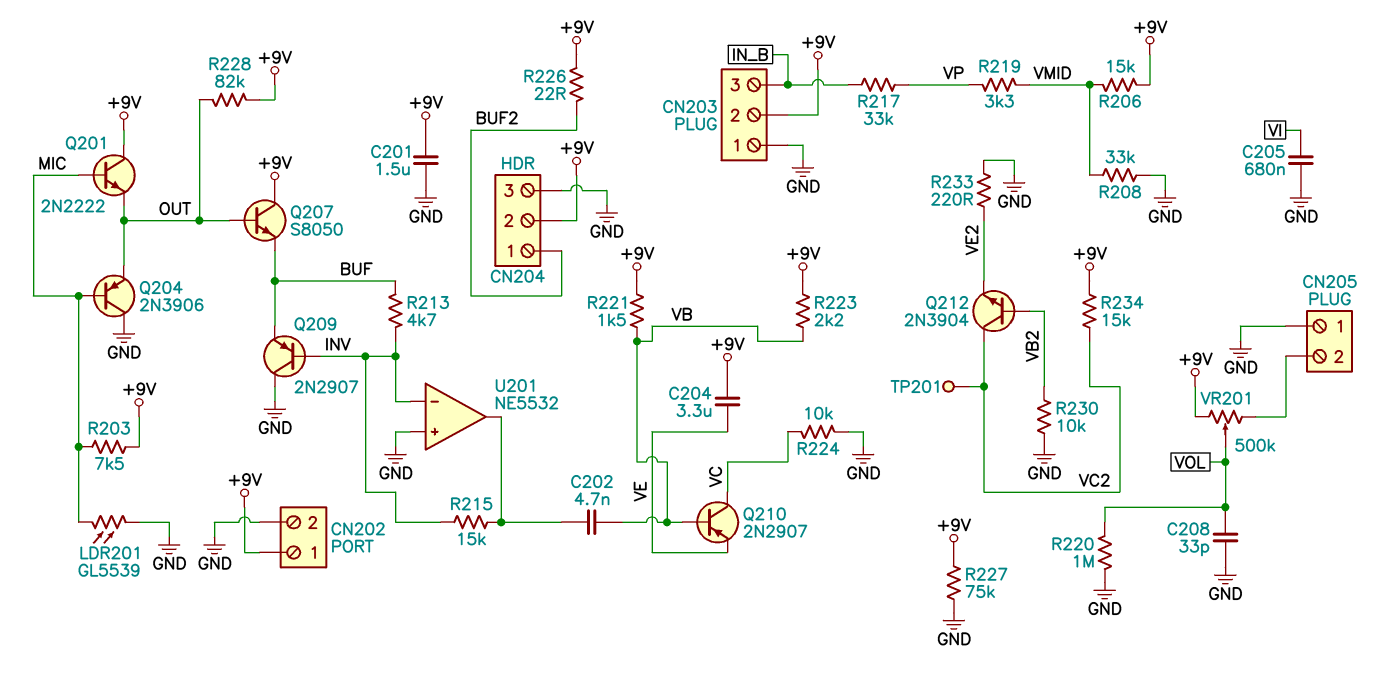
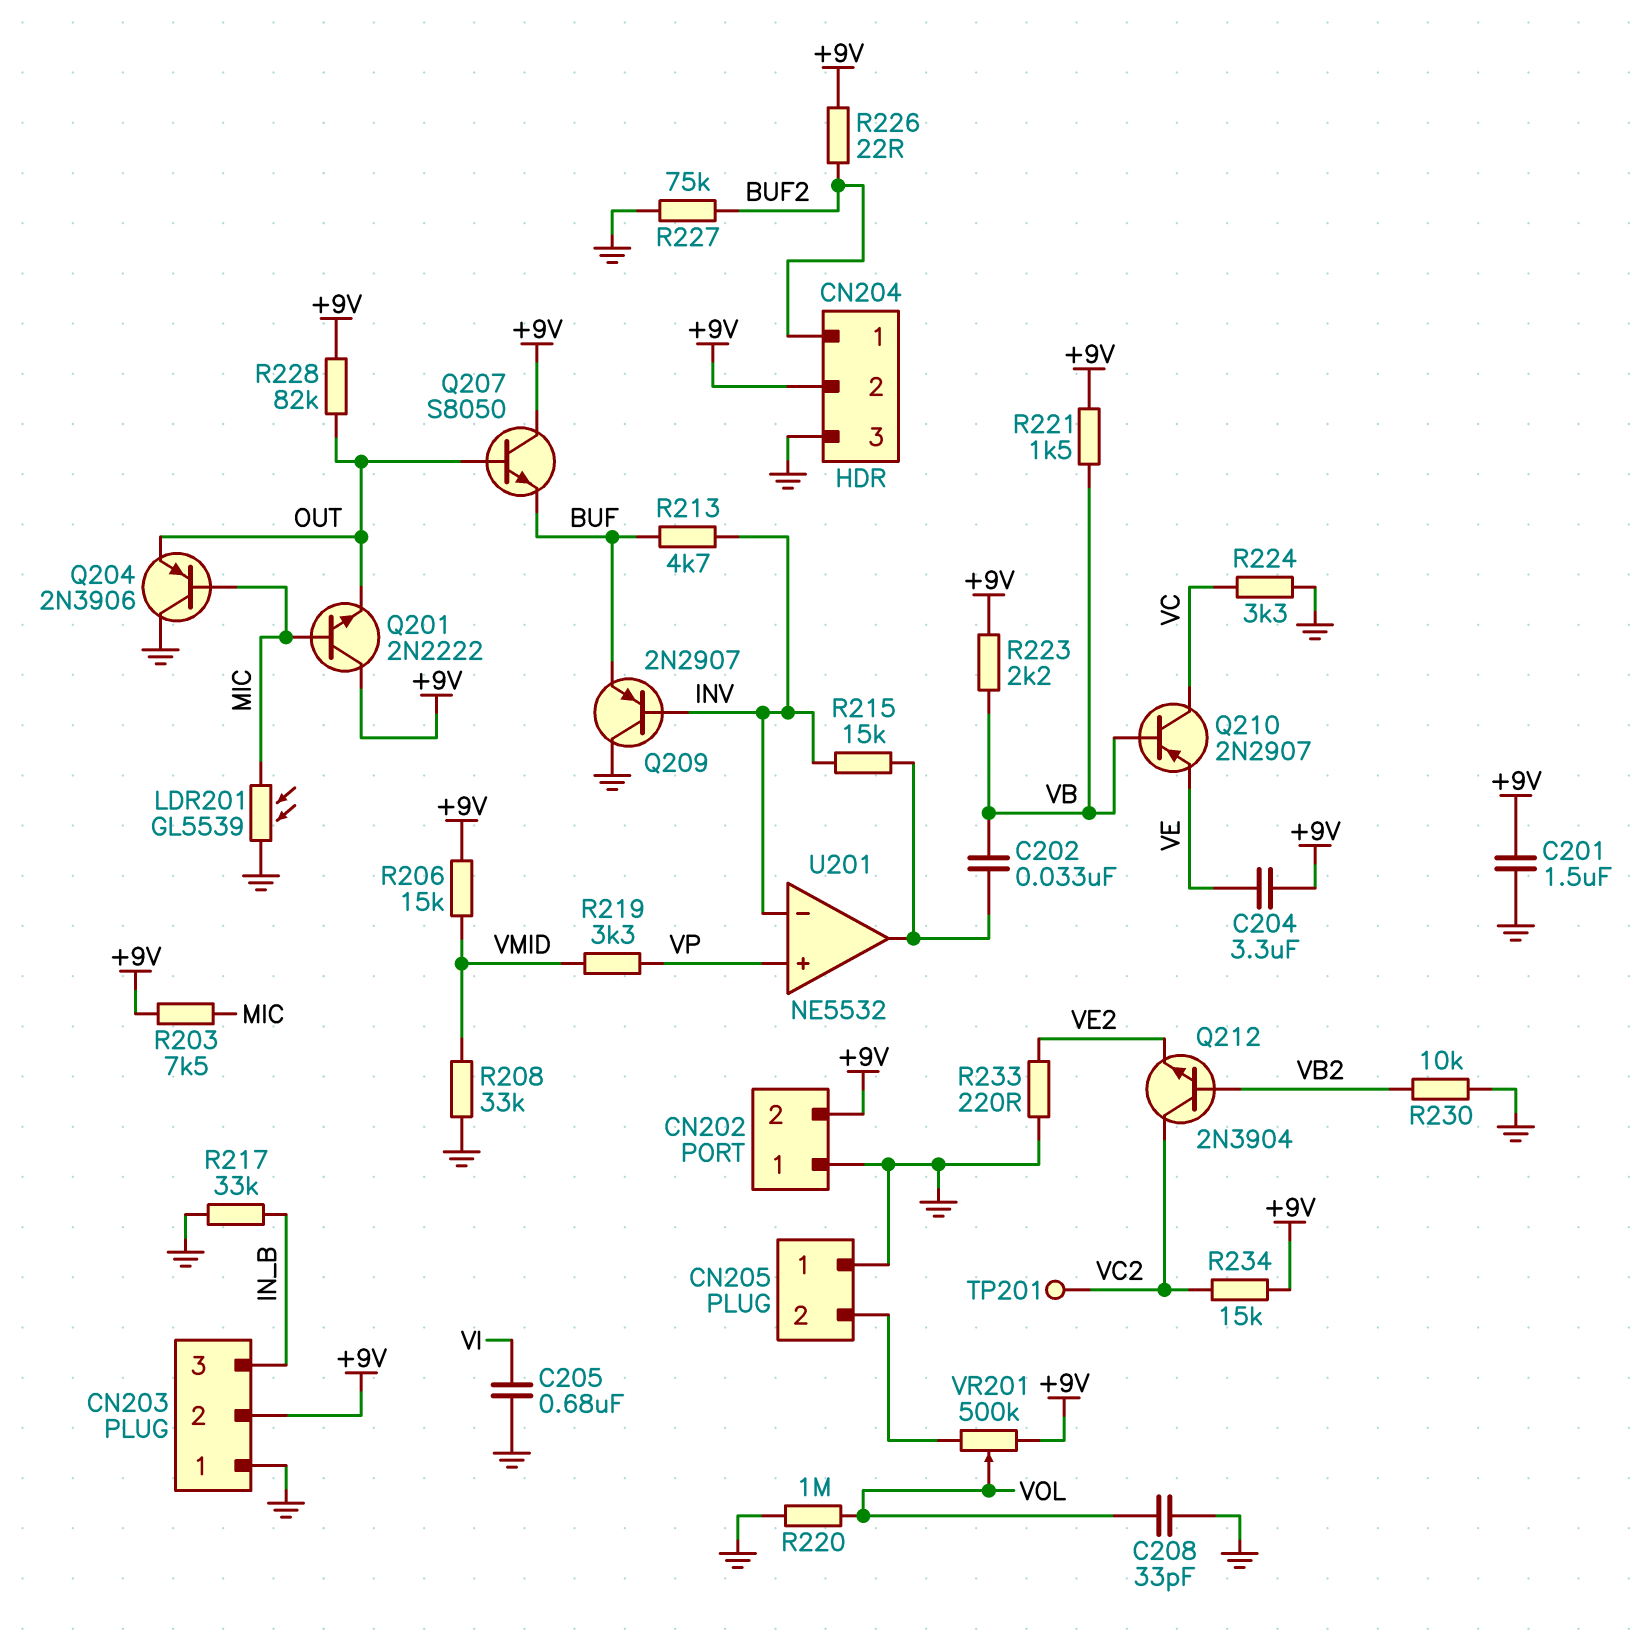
C202: 4.7nF (U201/out, VB) -> 33nF (U201/out, VB)
CN202 pin 1: +9V -> GND
CN202 pin 2: GND -> +9V
R217: 33k (IN_B, VP) -> 33k (GND, IN_B)
R224: 10k (GND, VC) -> 3.3k (GND, VC)
R227: 75k (+9V, GND) -> 75k (BUF2, GND)
U201 pin in+: GND -> VP

